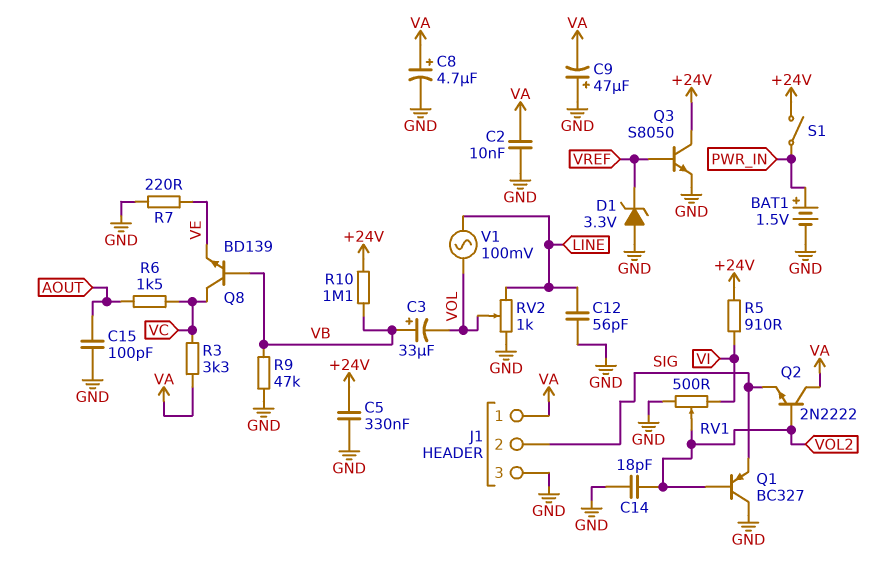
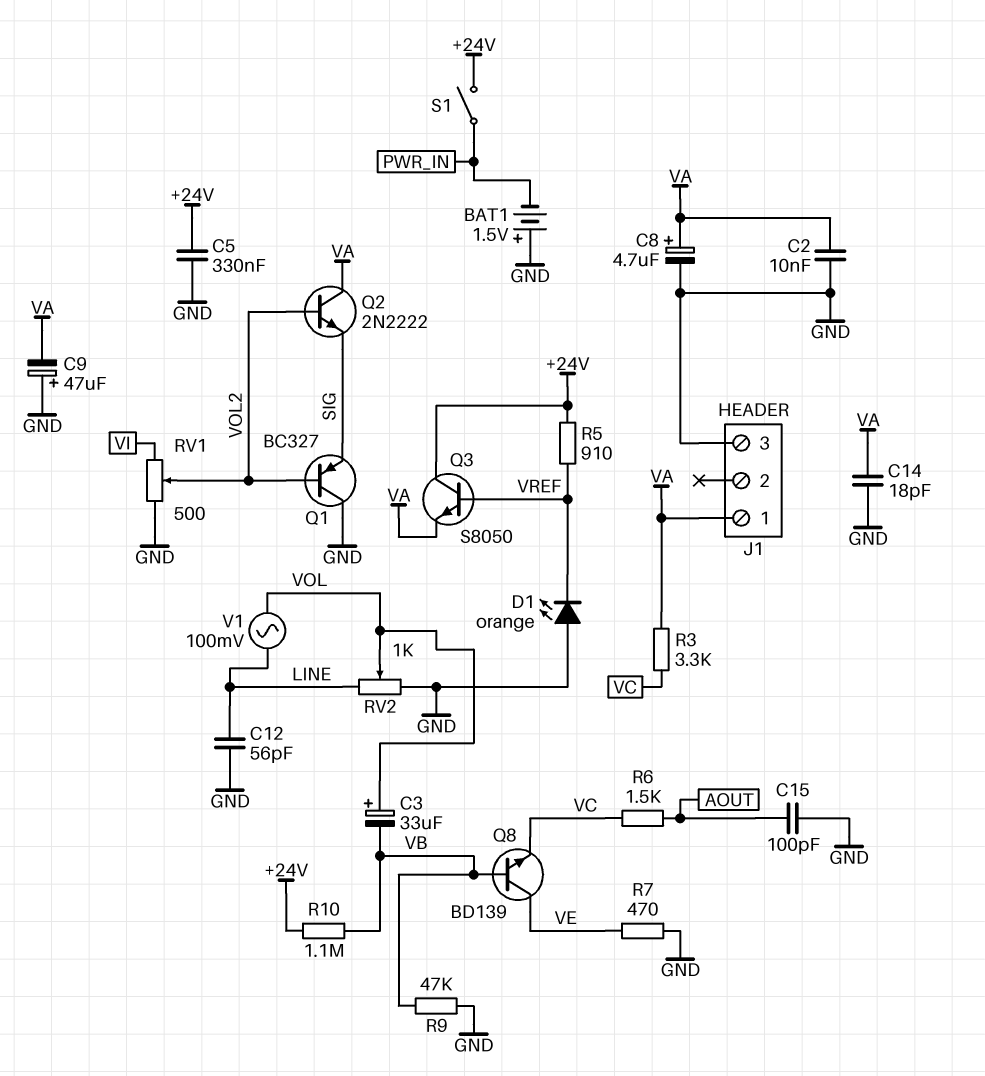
BAT1: 1.5V (plus PWR_IN, minus GND) -> 1.5V (plus GND, minus PWR_IN)
C3: 33uF (plus VB, minus VOL) -> 33uF (plus VOL, minus VB)
C14: 18pF (GND, VOL2) -> 18pF (GND, VA)
D1: zener 3.3V (A GND, K VREF) -> LED orange (A GND, K VREF)
J1 pin 2: SIG -> none
Q3: NPN S8050 (B VREF, C +24V, E GND) -> NPN S8050 (B VREF, C +24V, E VA)
Q8: NPN BD139 (B VB, C VC, E VE) -> NPN BD139 (B VB, C VE, E VC)
R5: 910 (+24V, VI) -> 910 (+24V, VREF)
R7: 220 (GND, VE) -> 470 (GND, VE)

